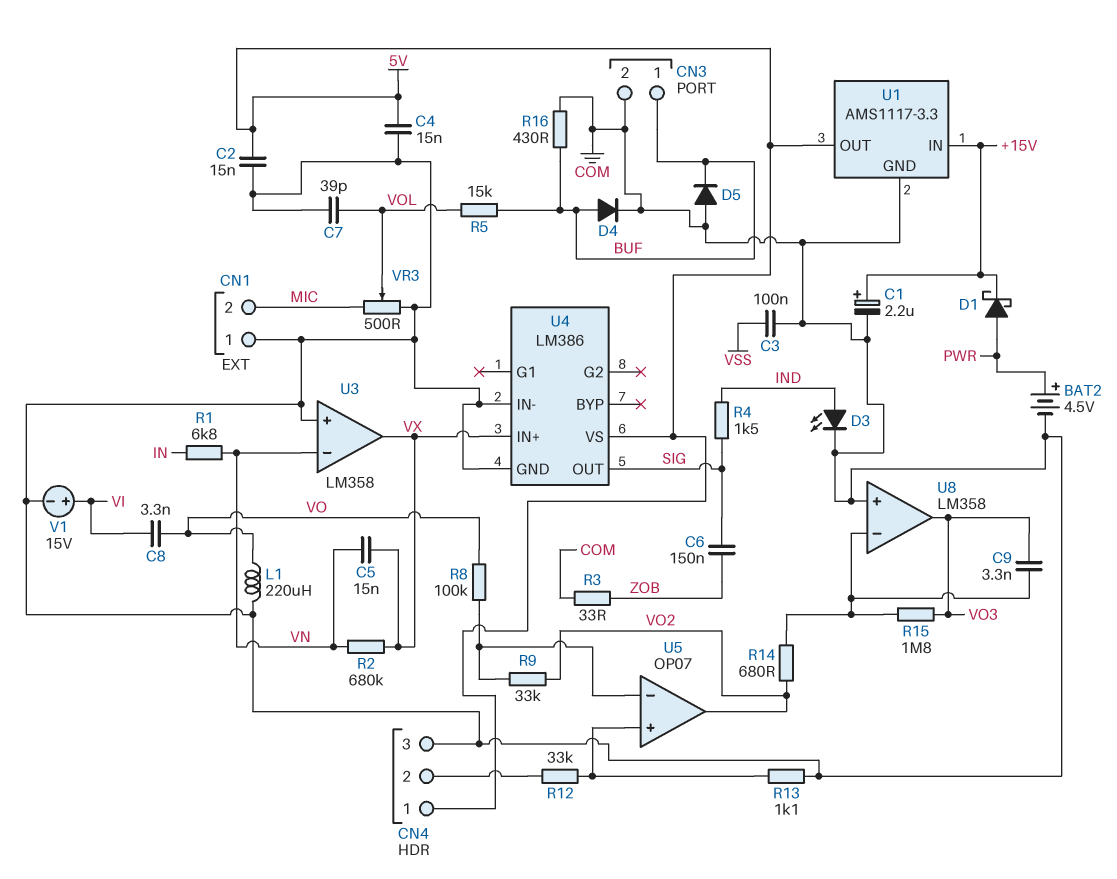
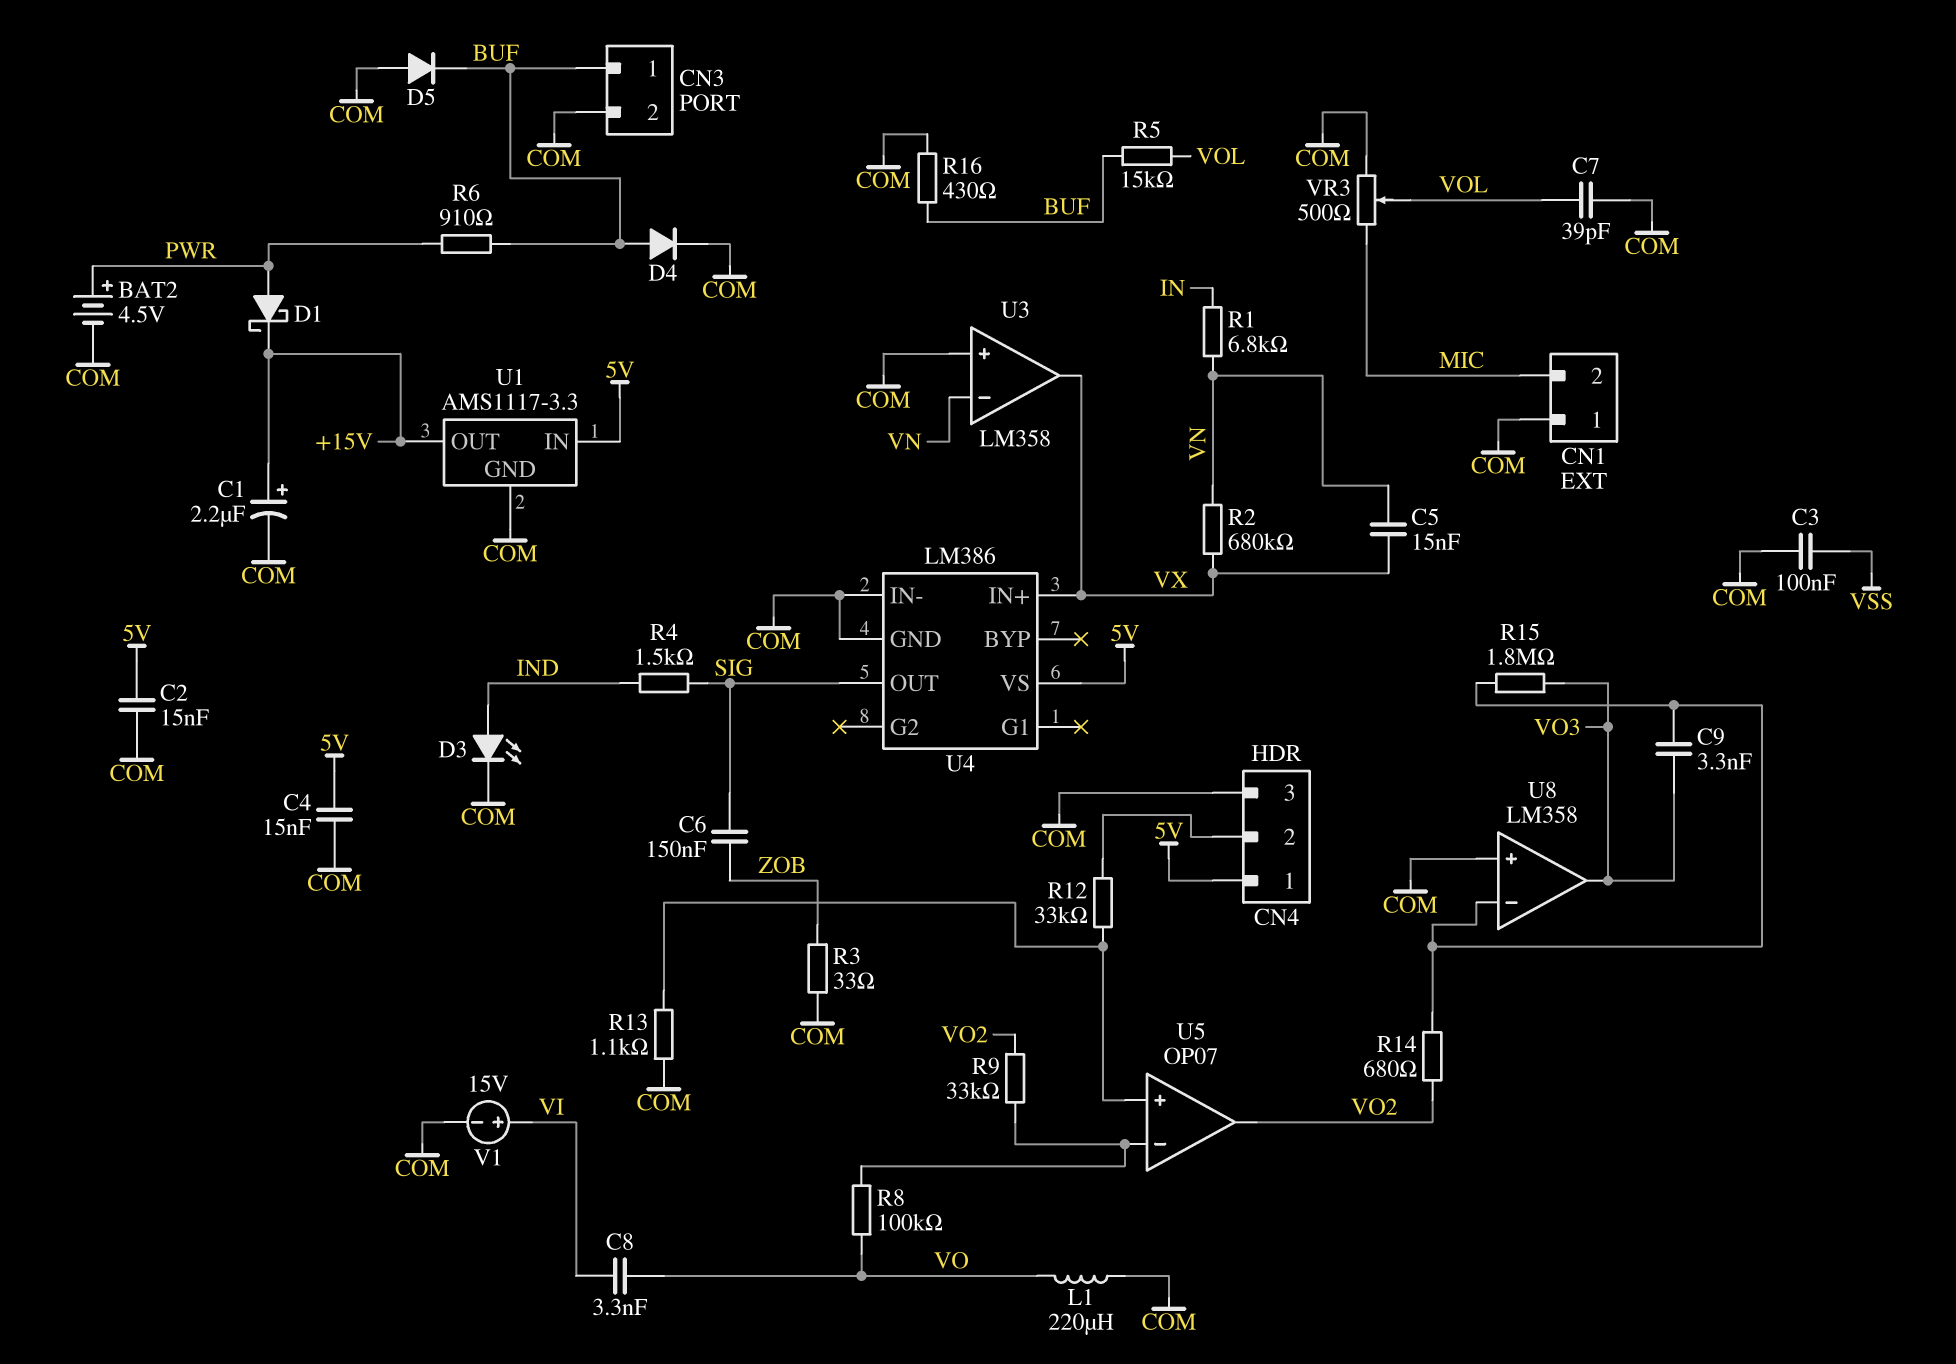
R6: none -> 910 (BUF, PWR)
U1 pin IN: +15V -> 5V
U1 pin OUT: 5V -> +15V

